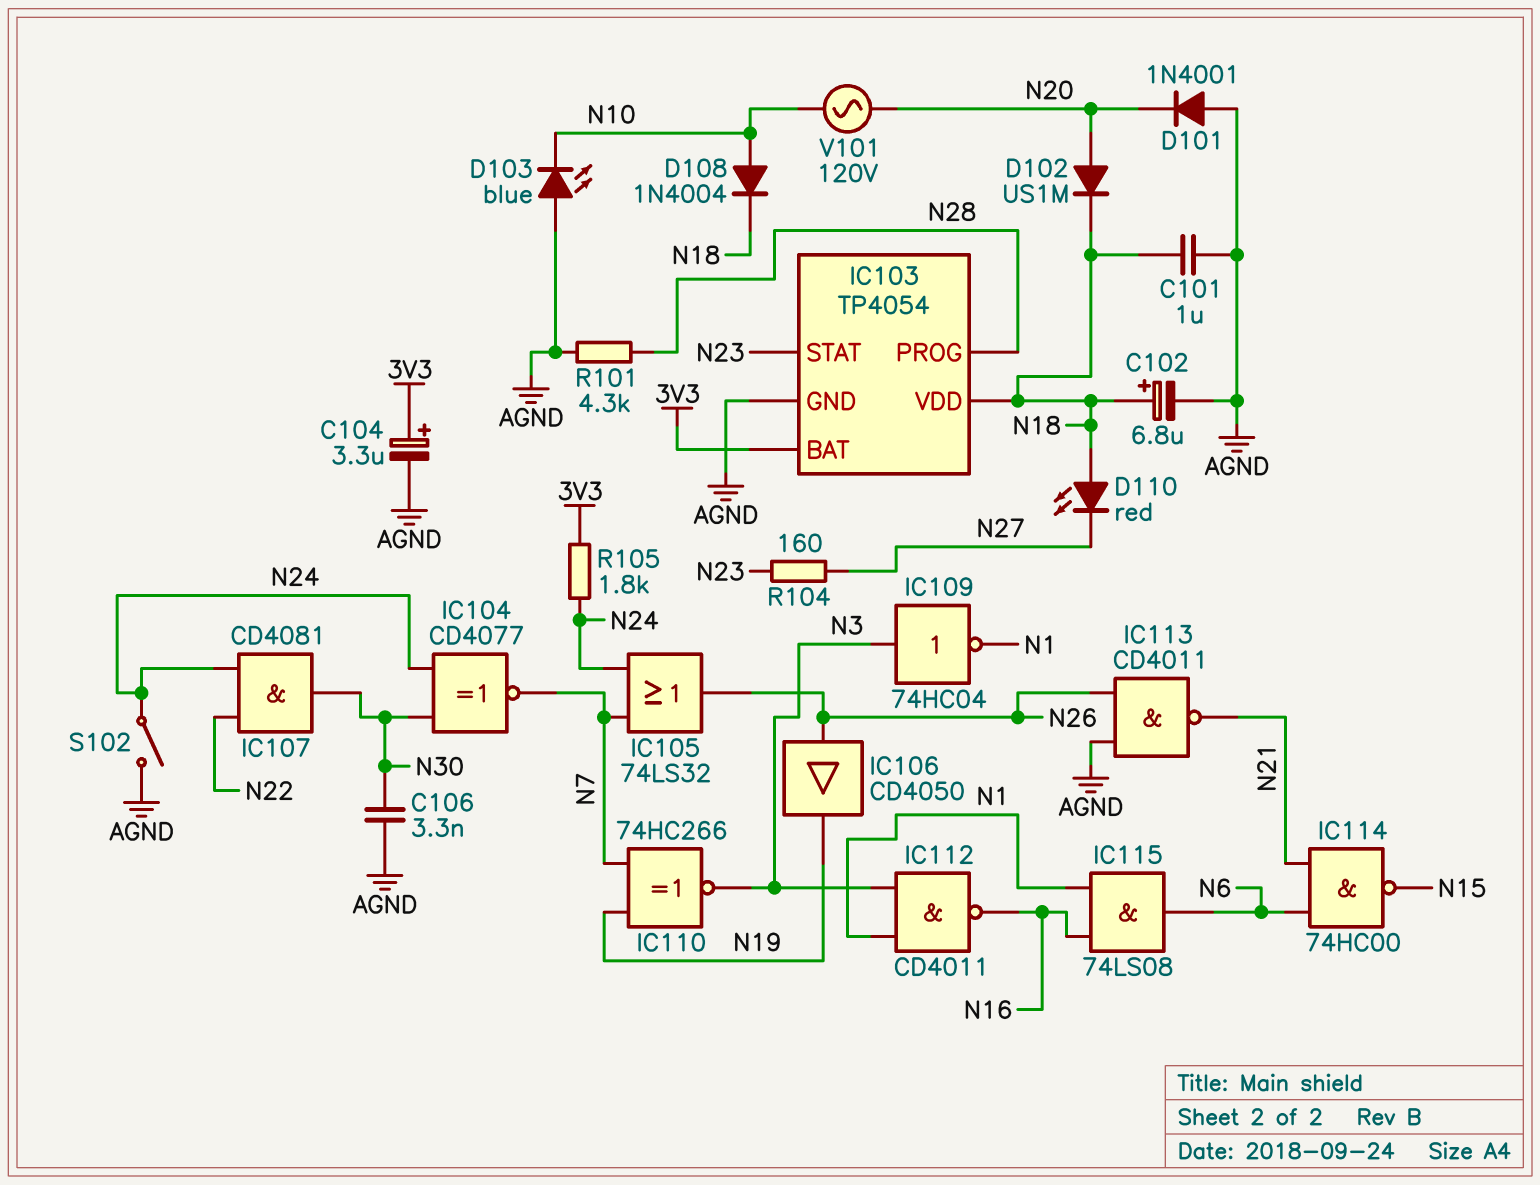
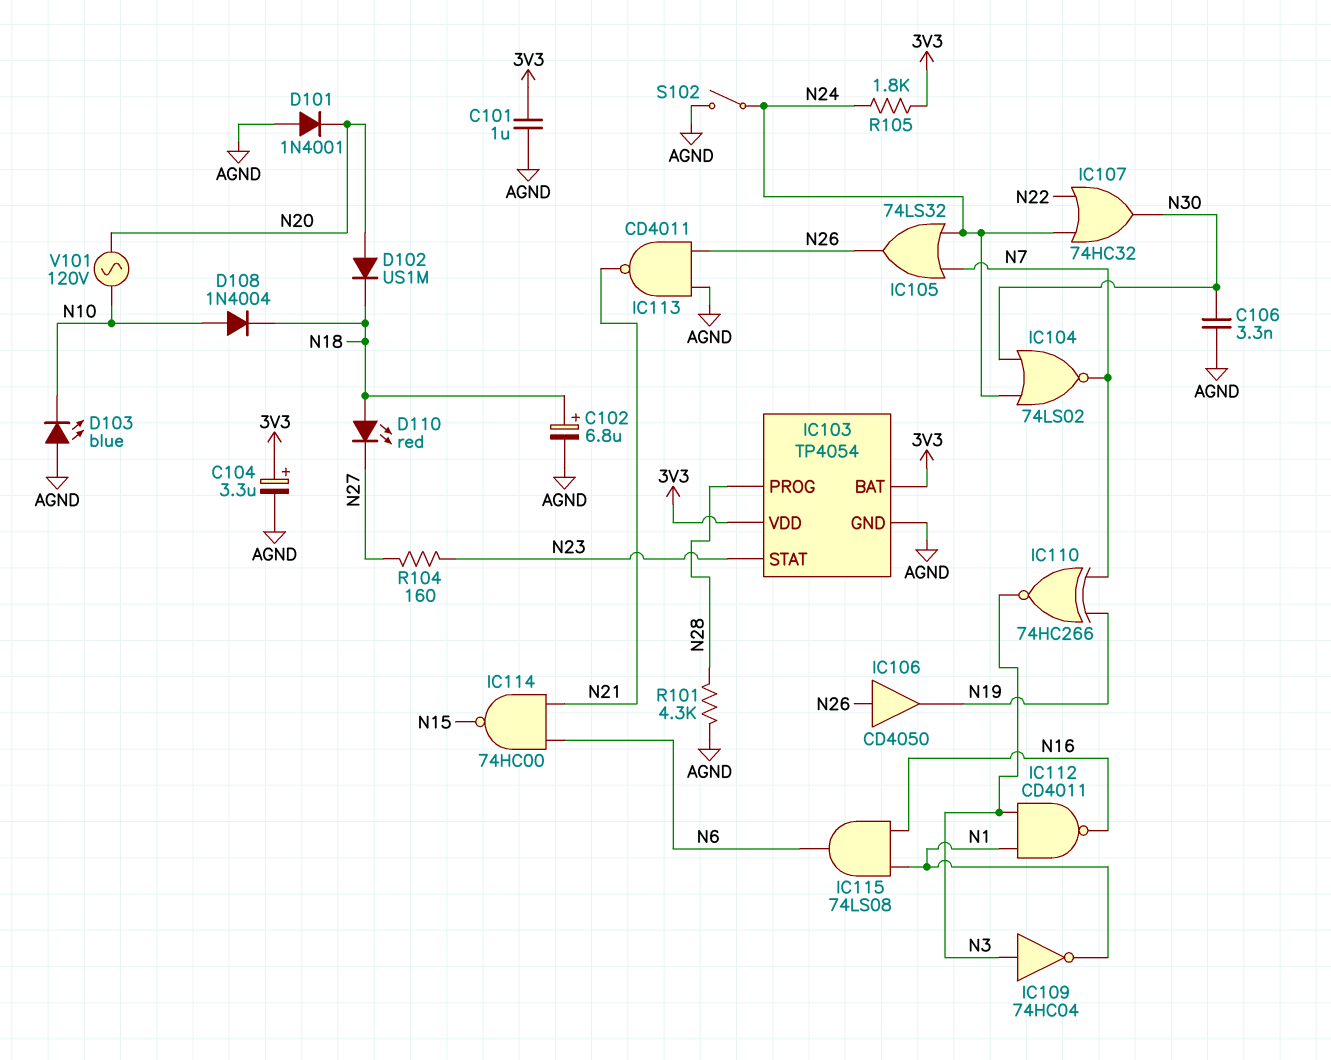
C101: 1uF (AGND, N18) -> 1uF (3V3, AGND)
IC103 pin VDD: N18 -> 3V3
IC104: XNOR CD4077 (in N24, in N30, out N7) -> NOR 74LS02 (in N24, in N30, out N7)
IC107: AND CD4081 (in N22, in N24, out N30) -> OR 74HC32 (in N22, in N24, out N30)

